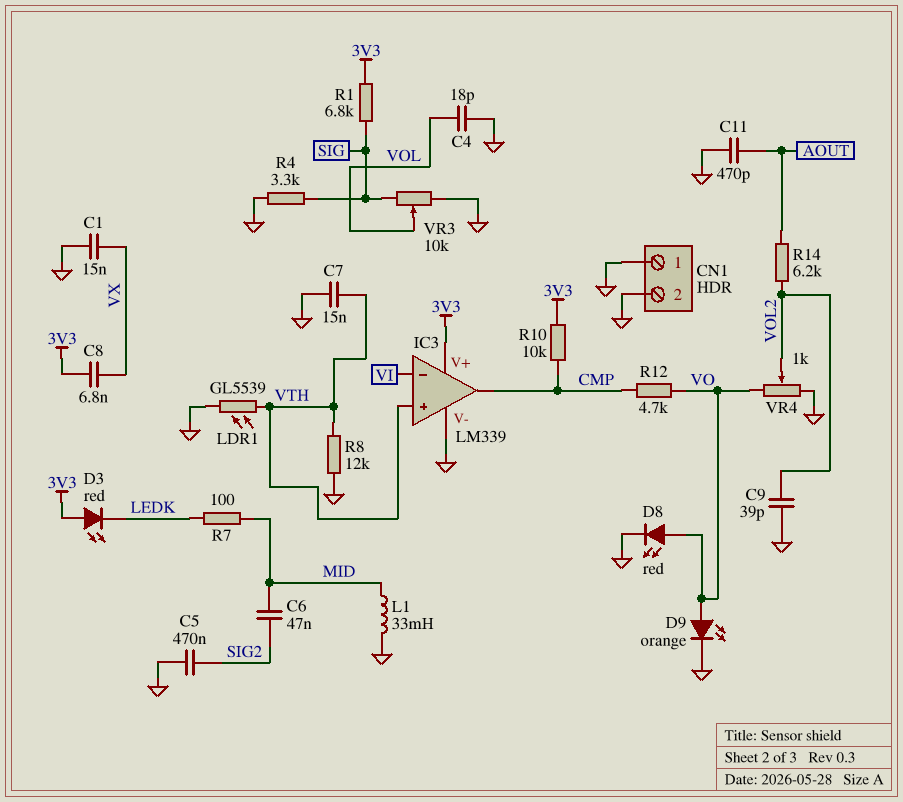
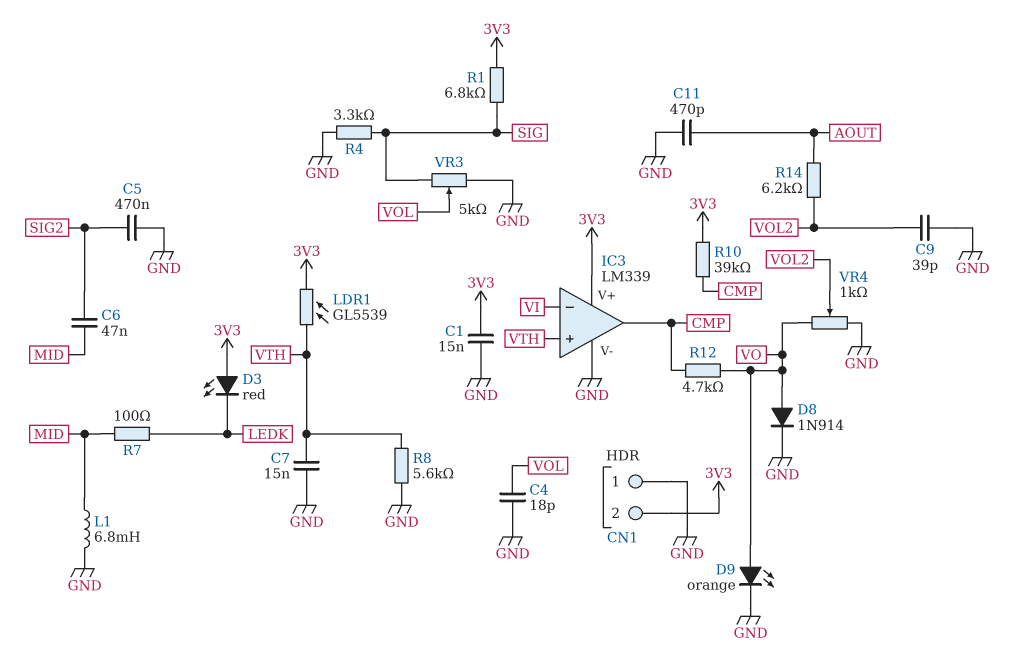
C1: 15nF (GND, VX) -> 15nF (3V3, GND)
C8: 6.8nF (3V3, VX) -> none
CN1 pin 2: GND -> 3V3
D8: LED red (A VO, K GND) -> diode 1N914 (A VO, K GND)
L1: 33mH (GND, MID) -> 6.8mH (GND, MID)
LDR1: GL5539 (GND, VTH) -> GL5539 (3V3, VTH)
R8: 12k (GND, VTH) -> 5.6k (GND, VTH)
R10: 10k (3V3, CMP) -> 39k (3V3, CMP)
VR3: 10k (GND, SIG, wiper VOL) -> 5k (GND, SIG, wiper VOL)

